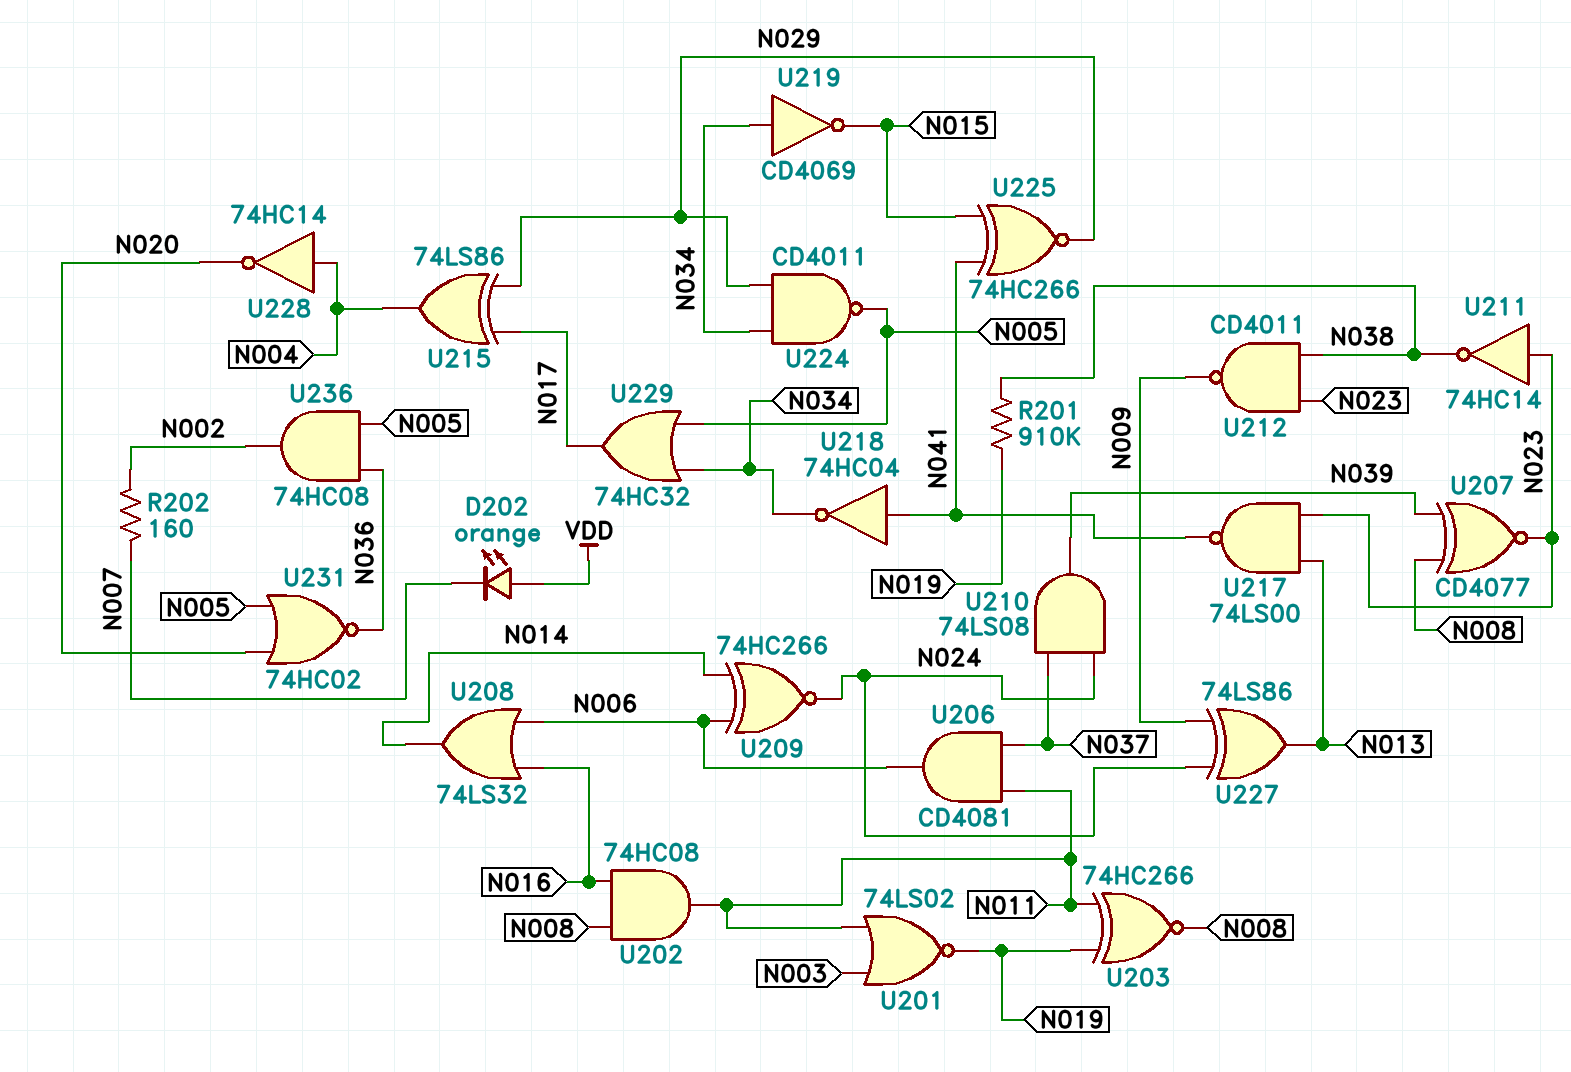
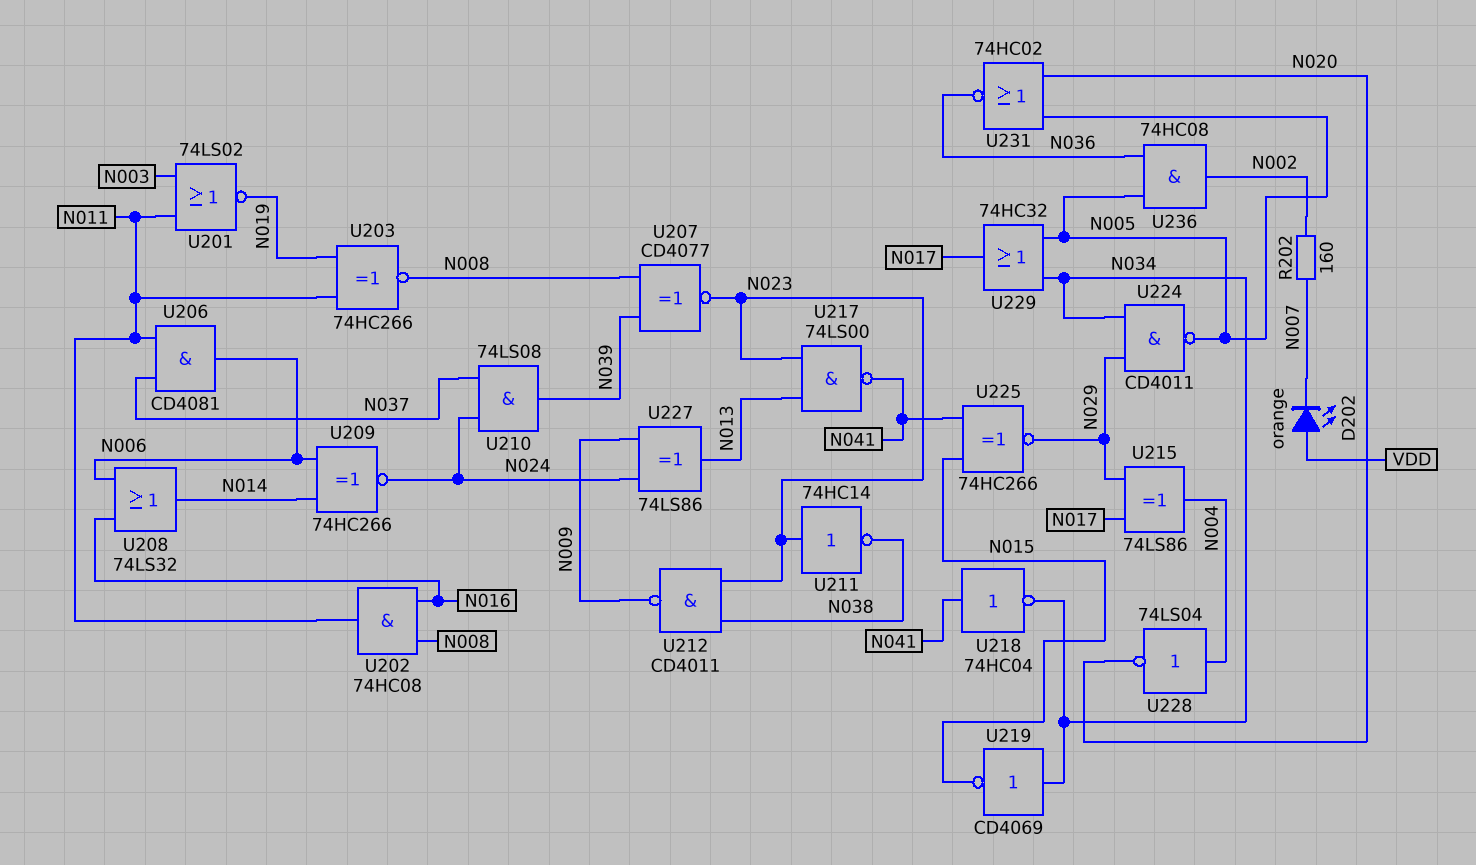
R201: 910k (N019, N038) -> none
U228: NOT 74HC14 (in N004, out N020) -> NOT 74LS04 (in N004, out N020)

